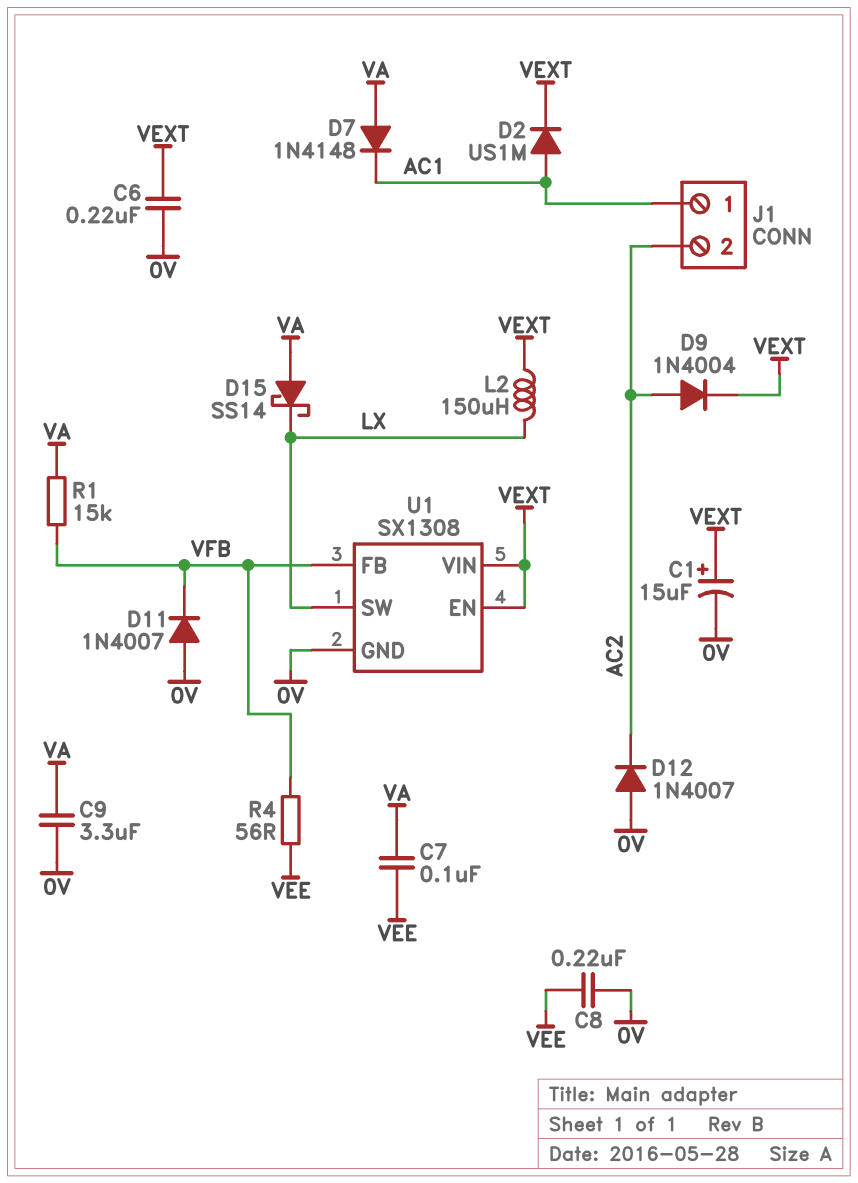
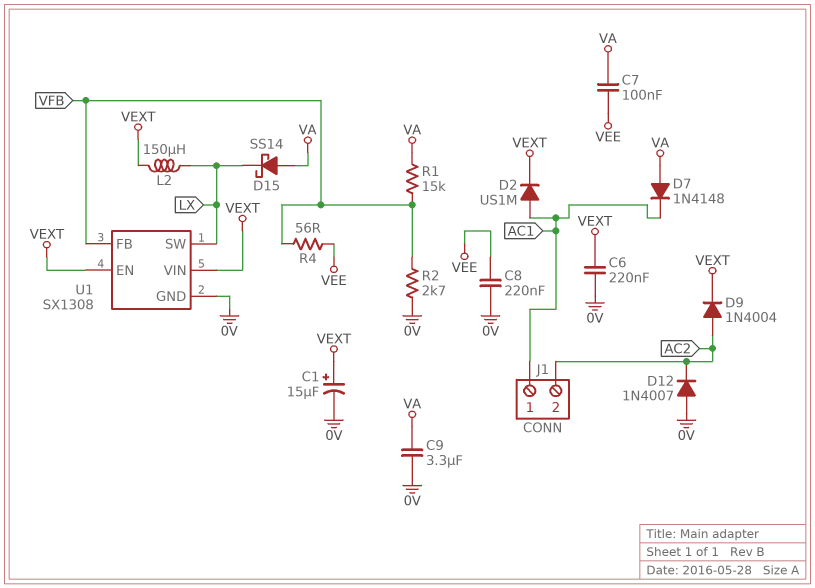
D11: diode 1N4007 (A 0V, K VFB) -> none
R2: none -> 2.7k (0V, VFB)

